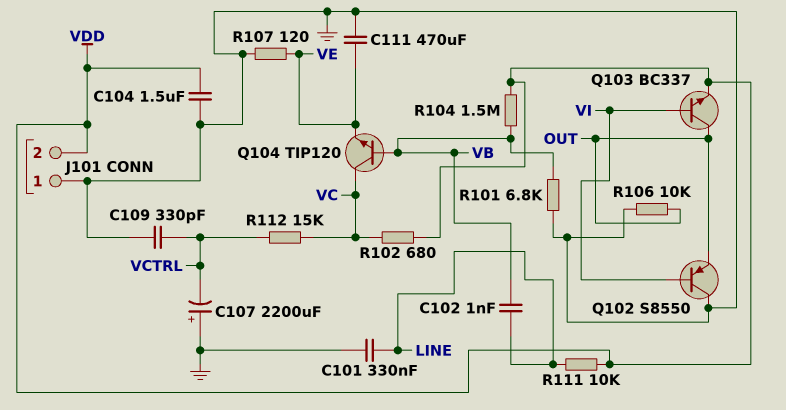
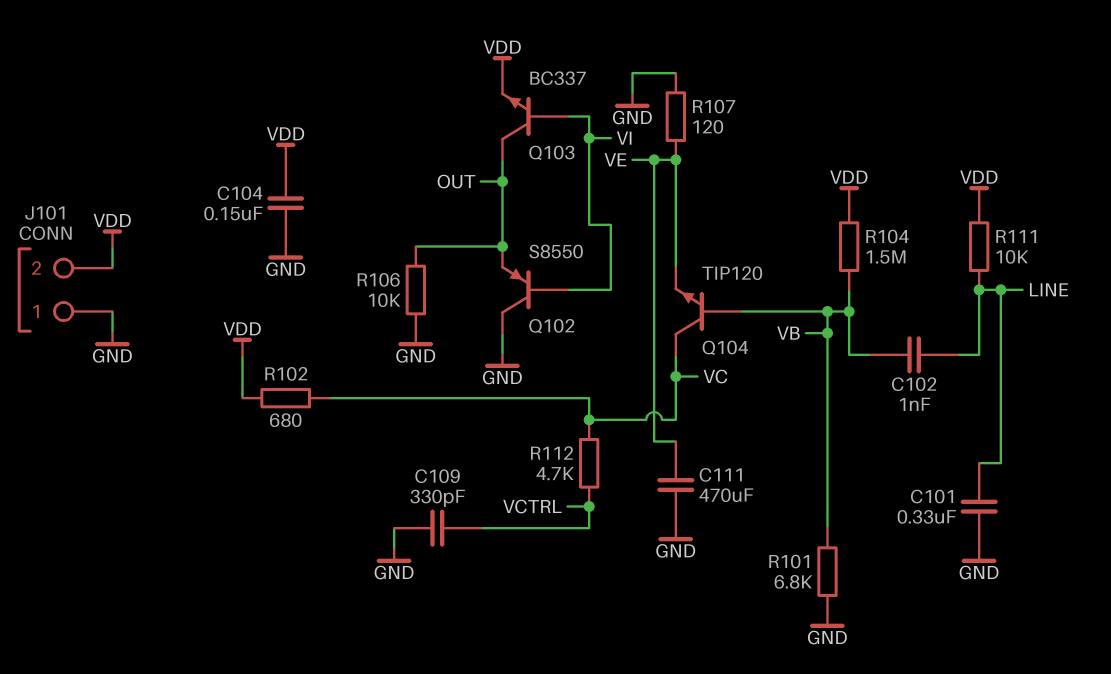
C104: 1.5uF (GND, VDD) -> 150nF (GND, VDD)
C107: 2200uF (plus GND, minus VCTRL) -> none
R112: 15k (VC, VCTRL) -> 4.7k (VC, VCTRL)

